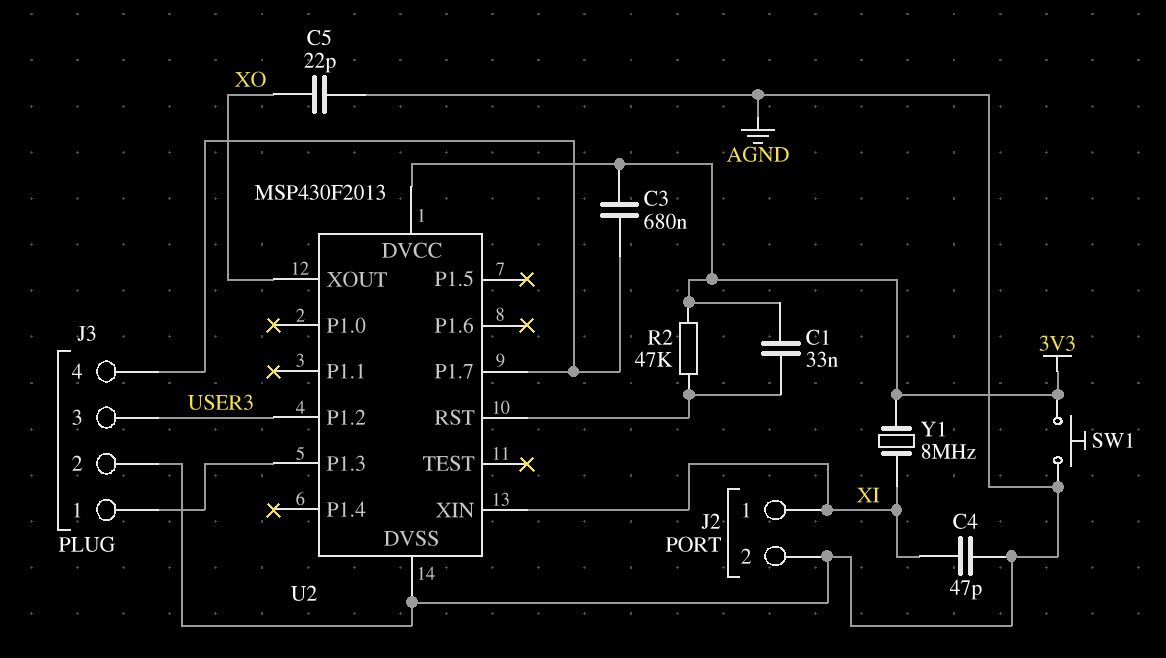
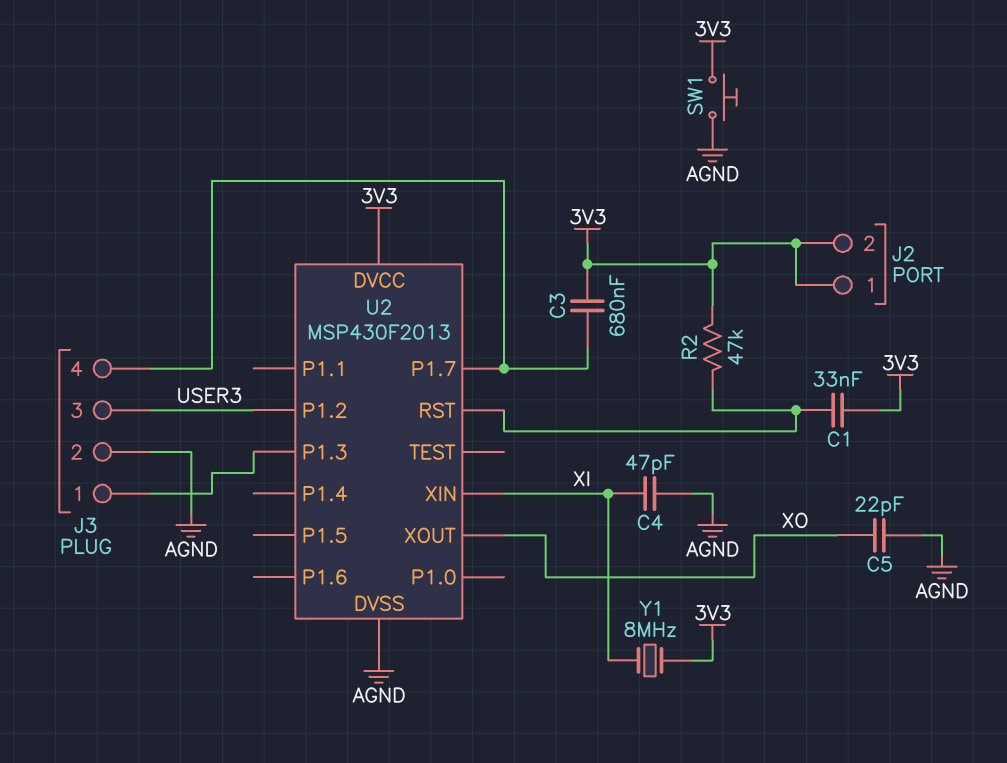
J2 pin 1: XI -> 3V3
J2 pin 2: AGND -> 3V3

